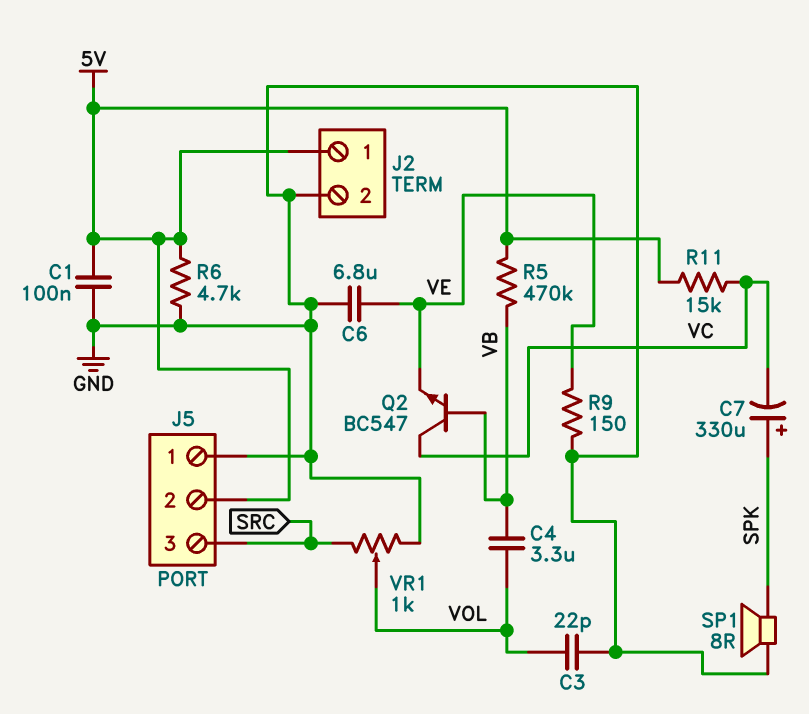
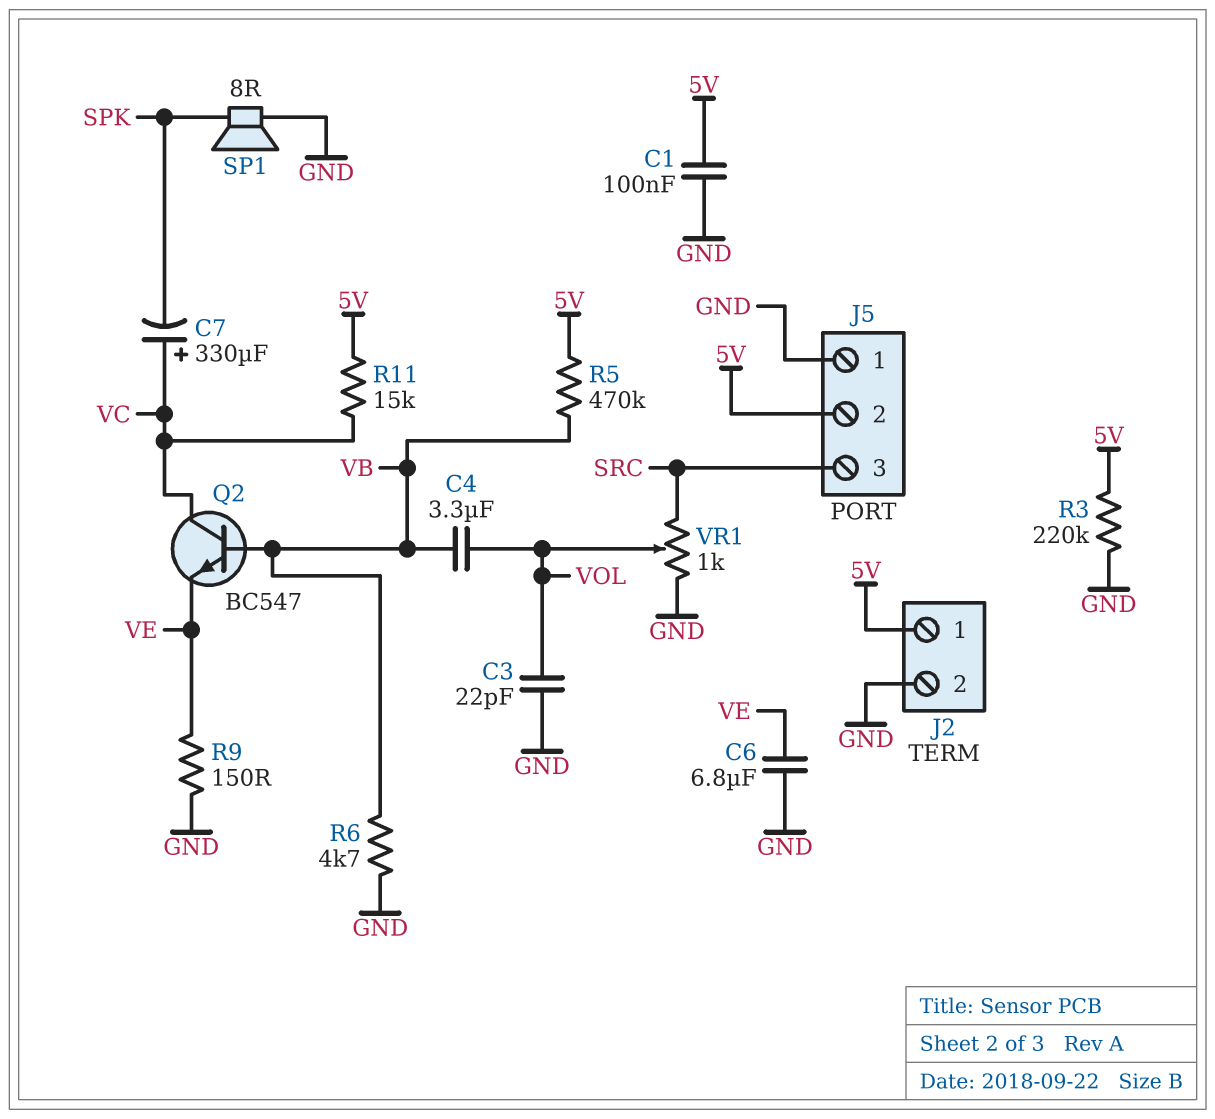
C7: 330uF (plus SPK, minus VC) -> 330uF (plus VC, minus SPK)
R3: none -> 220k (5V, GND)
R6: 4.7k (5V, GND) -> 4.7k (GND, VB)

